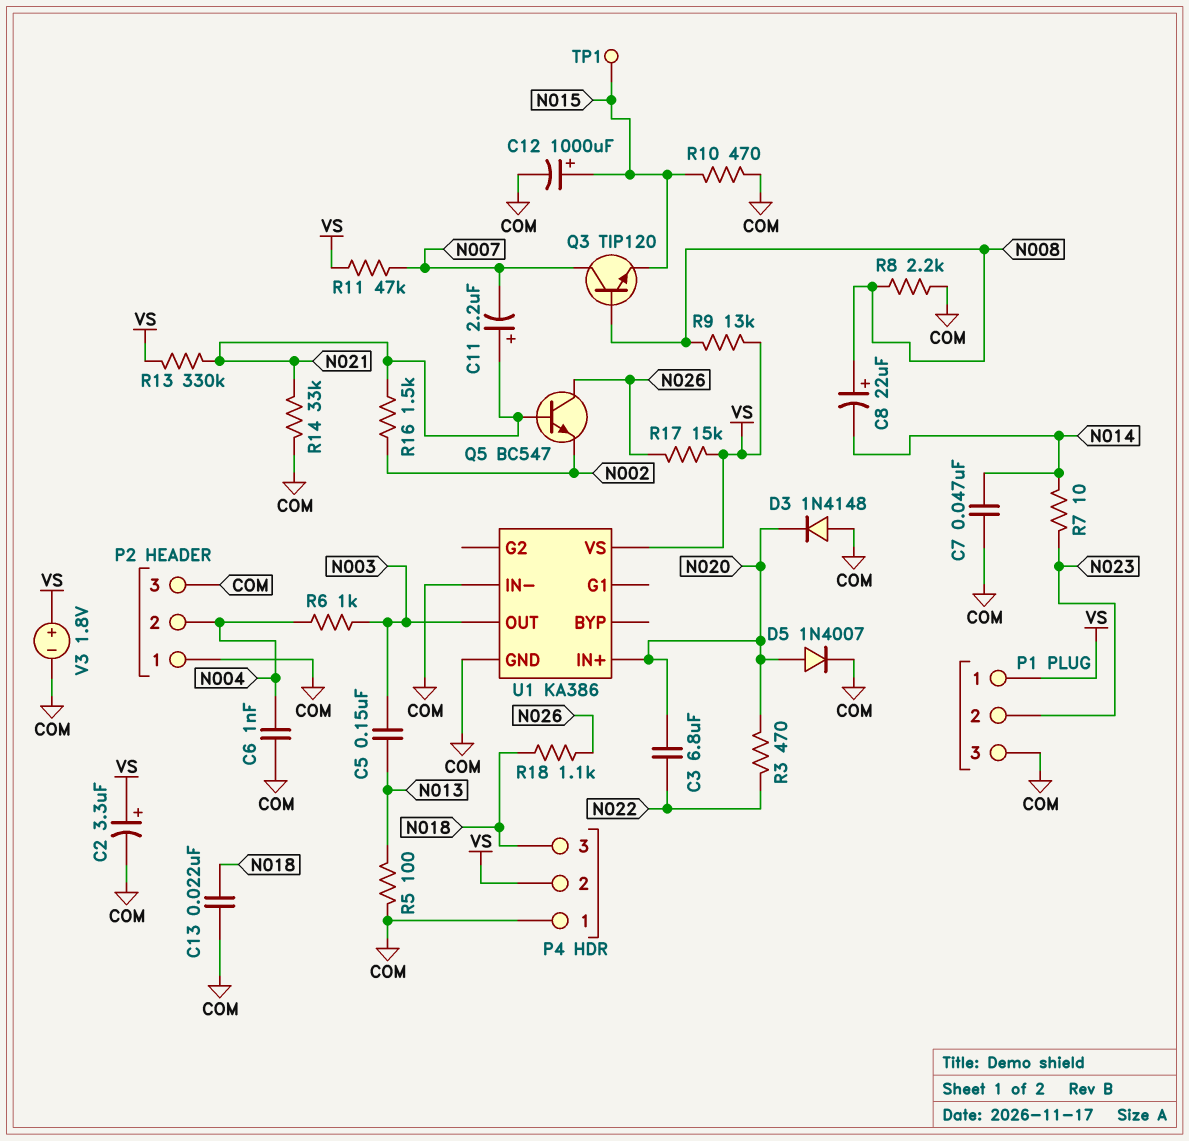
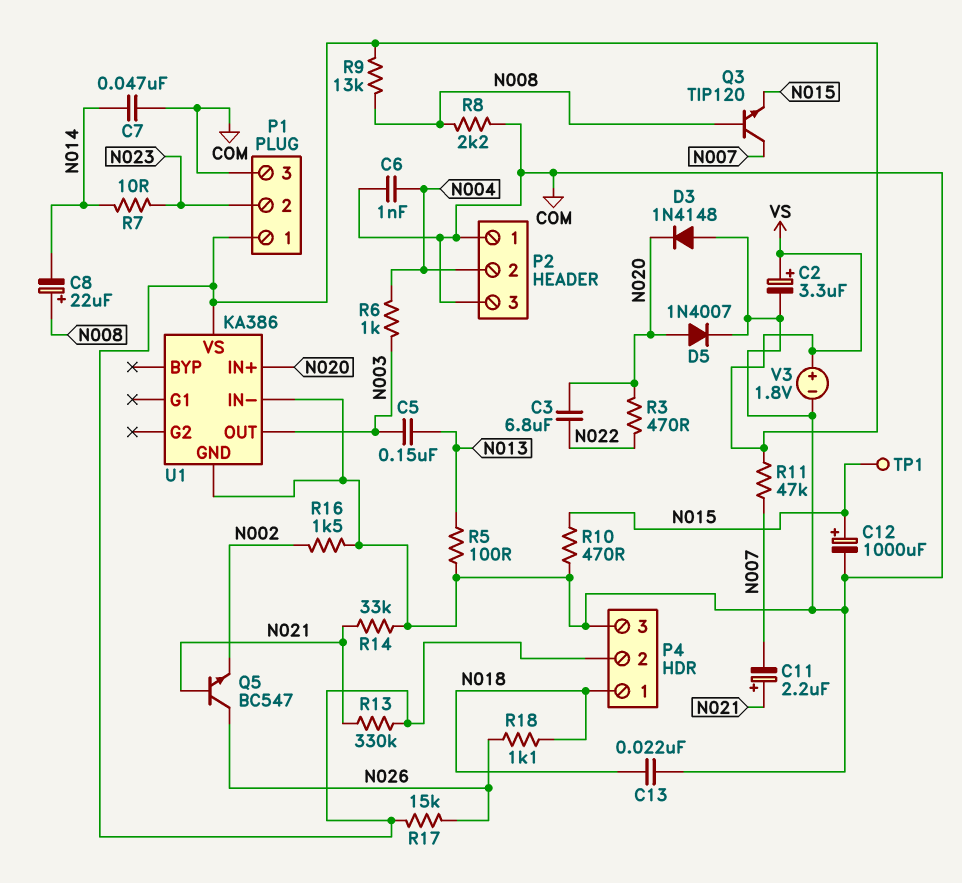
P4 pin 1: COM -> N018
P4 pin 3: N018 -> COM
R16: 1.5k (N002, N021) -> 1.5k (COM, N002)

